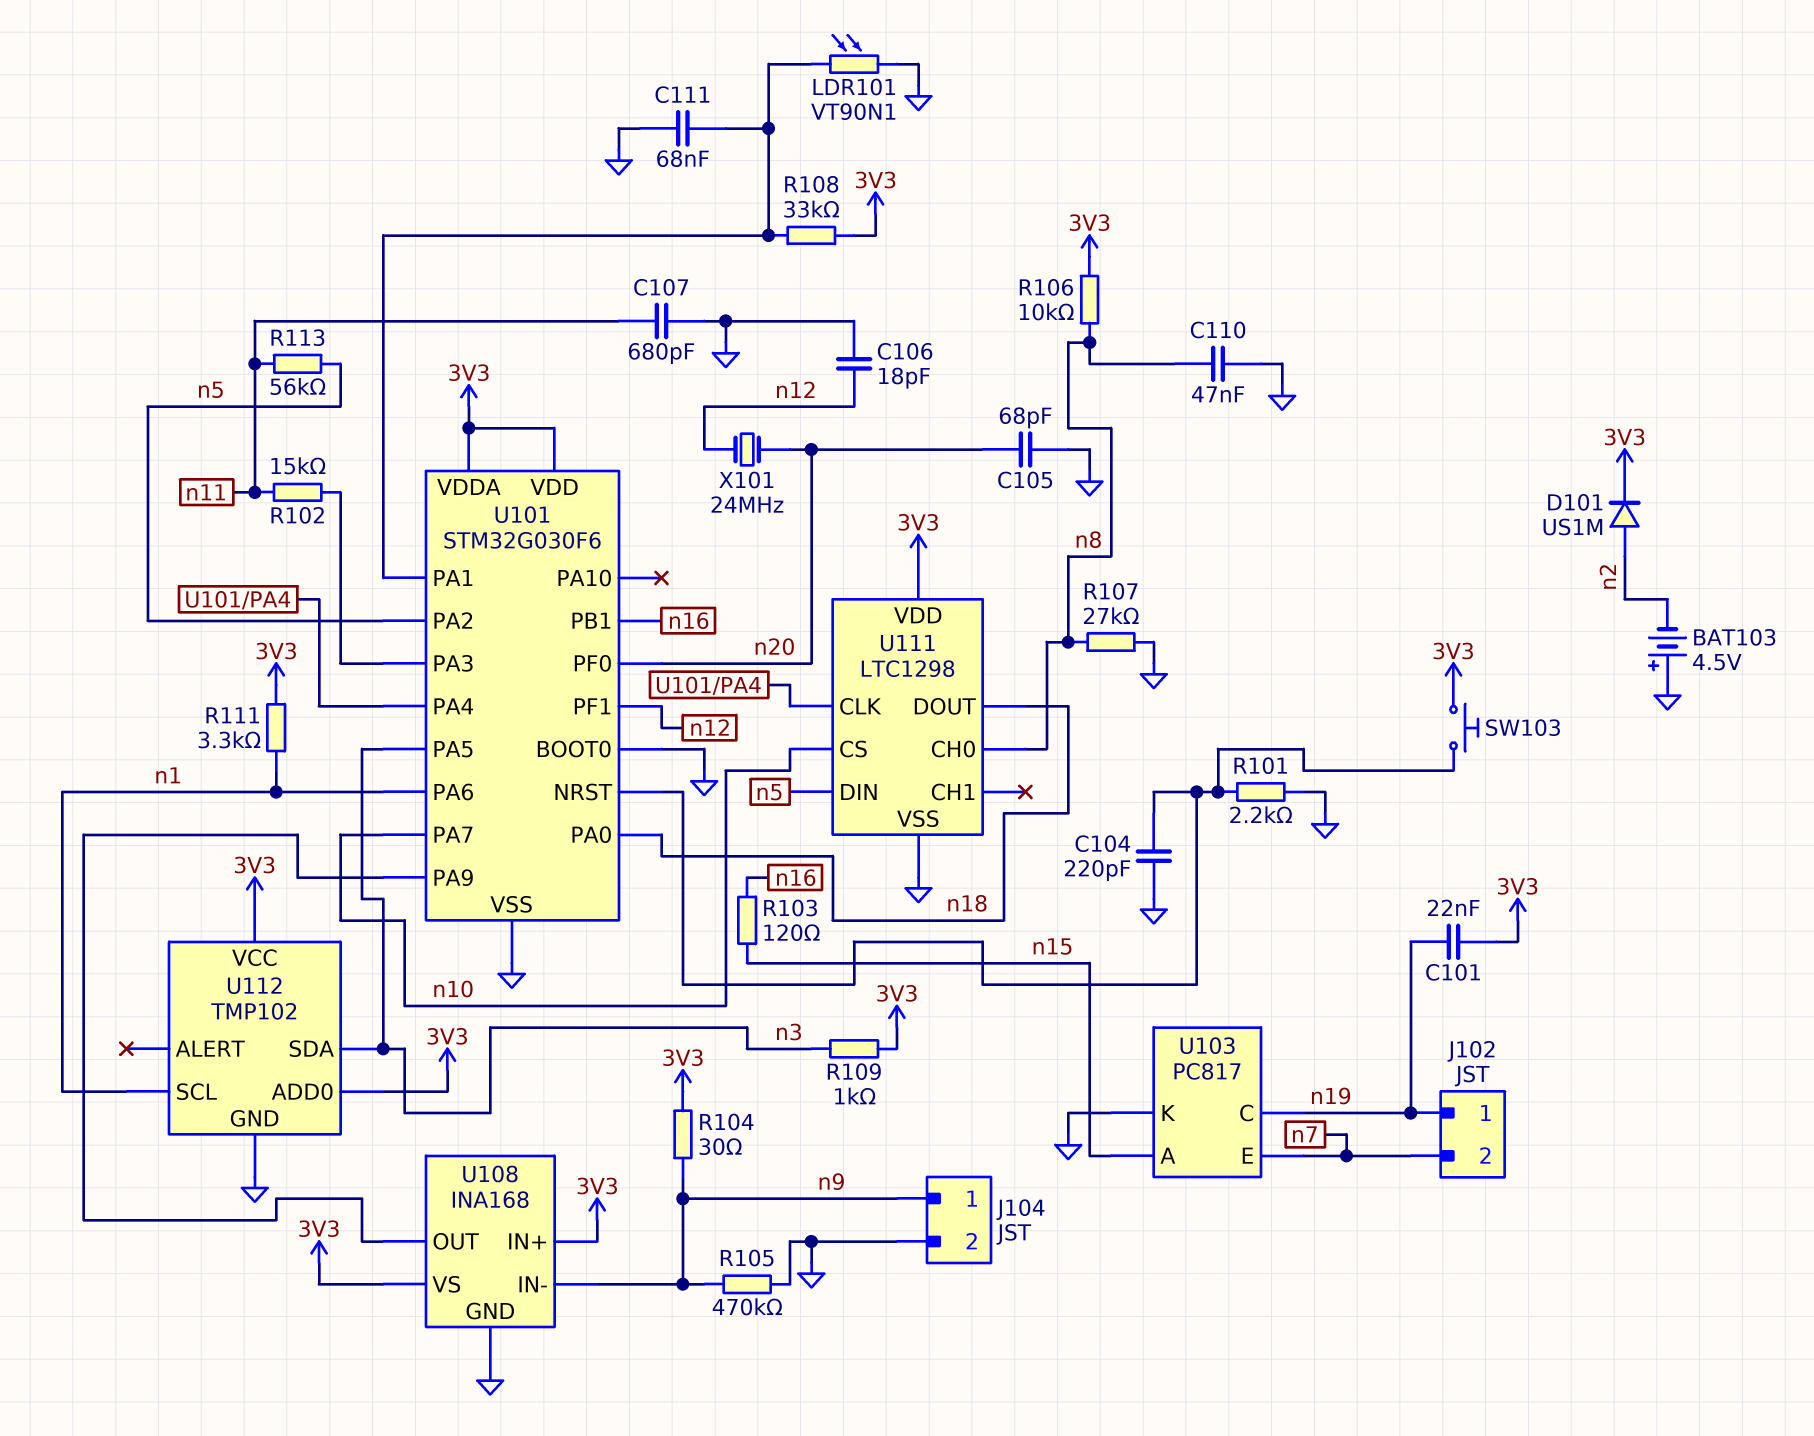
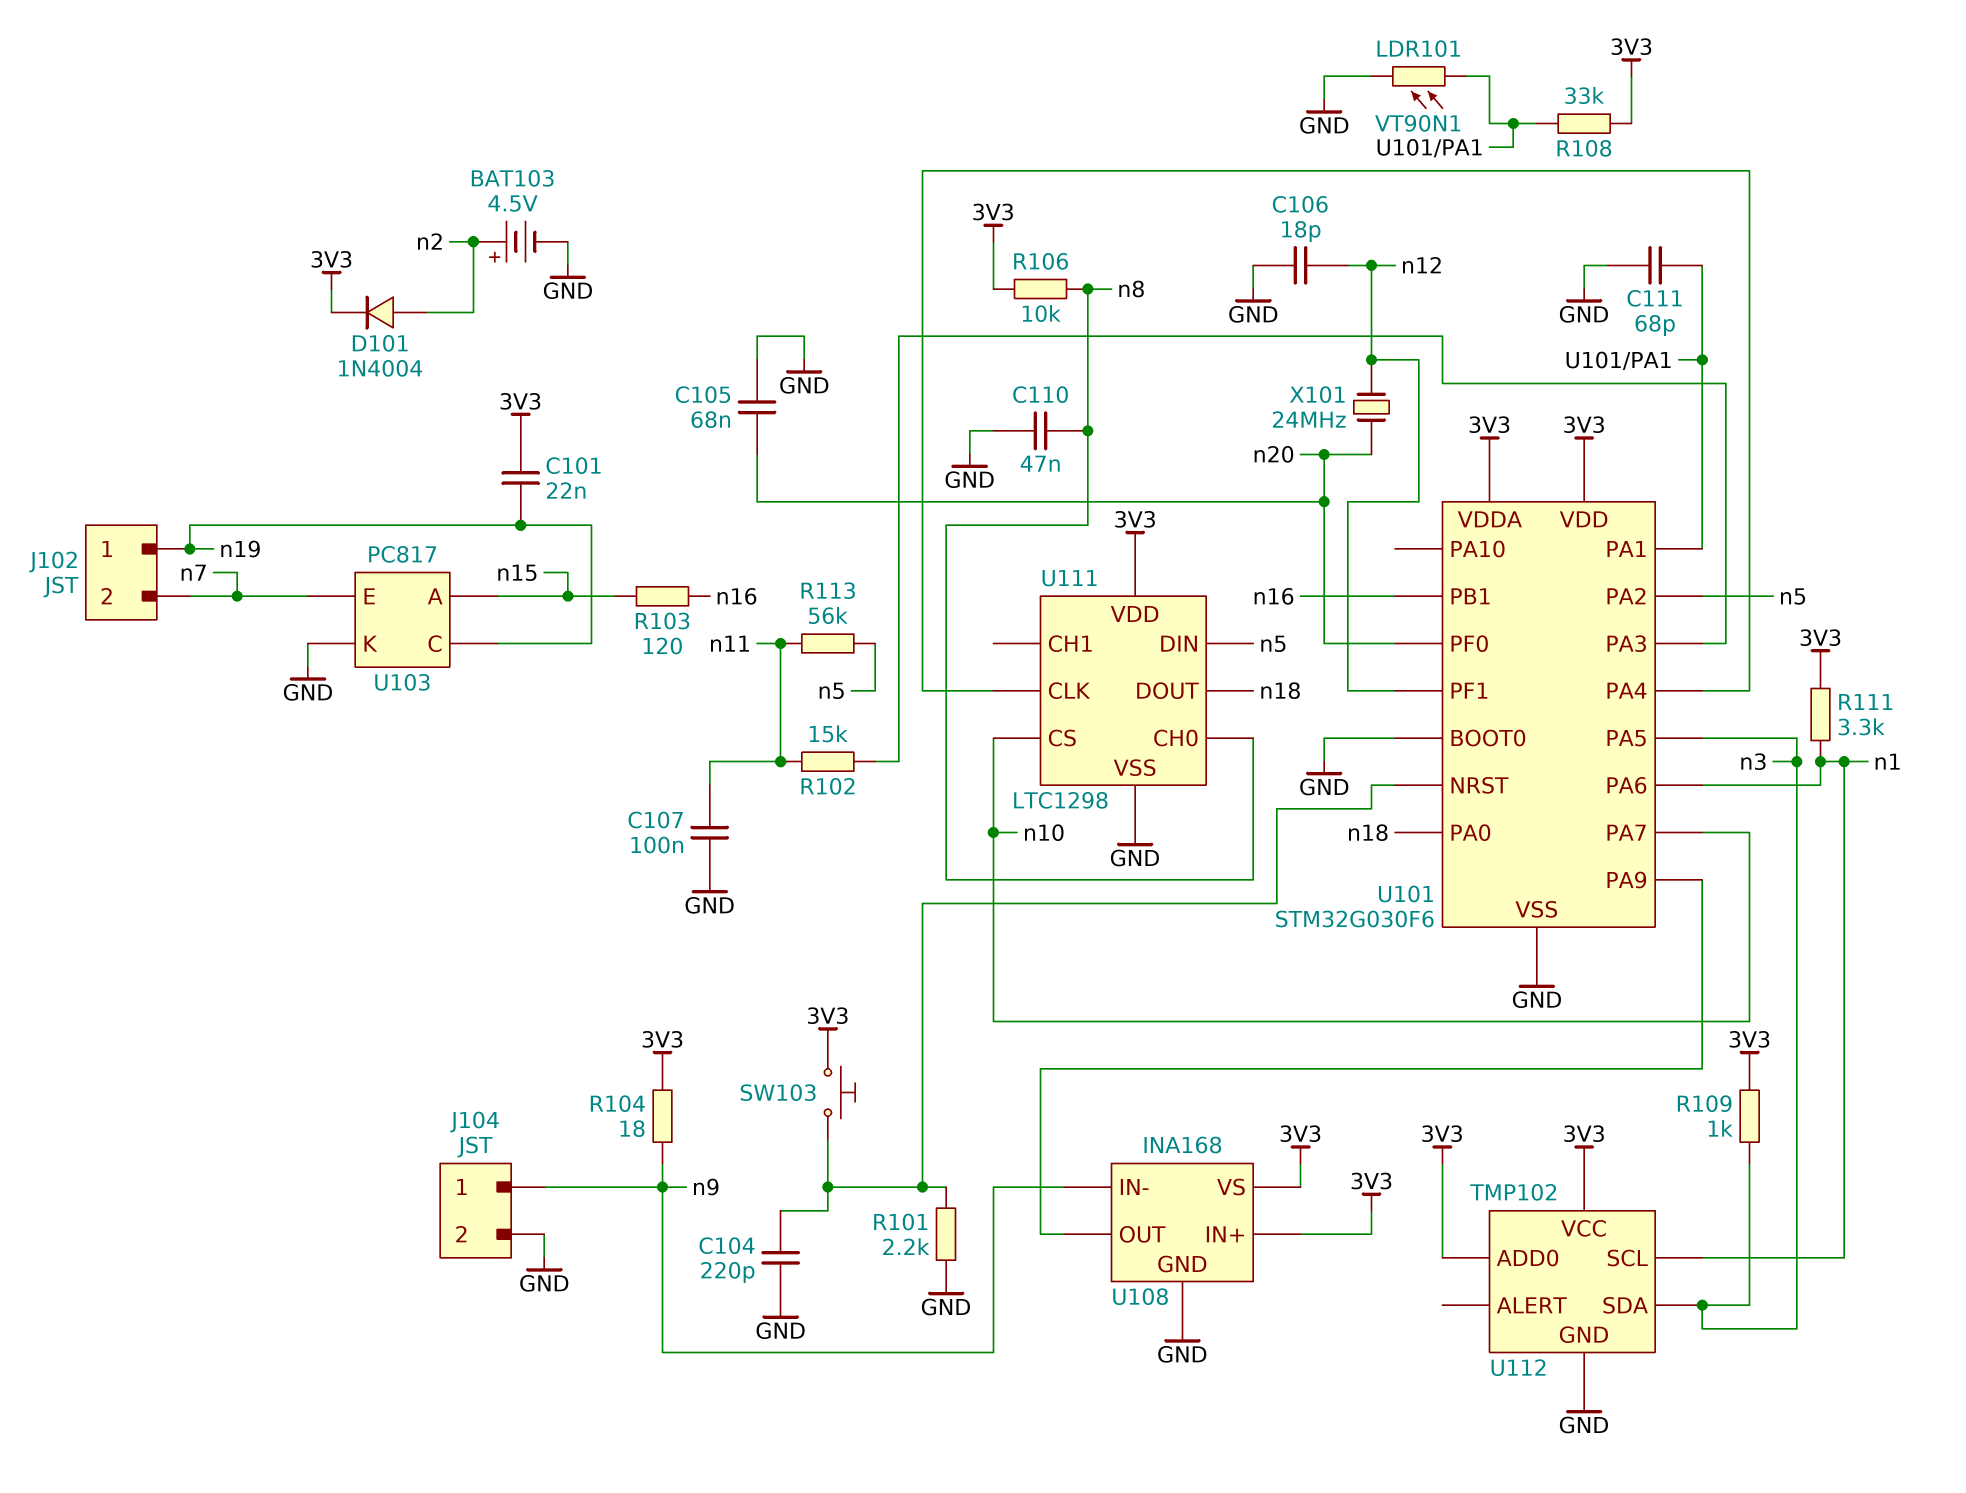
BAT103: 4.5V (plus GND, minus n2) -> 4.5V (plus n2, minus GND)
C105: 68pF (GND, n20) -> 68nF (GND, n20)
C107: 680pF (GND, n11) -> 100nF (GND, n11)
C111: 68nF (GND, U101/PA1) -> 68pF (GND, U101/PA1)
D101: diode US1M (A n2, K 3V3) -> diode 1N4004 (A n2, K 3V3)
R104: 30 (3V3, n9) -> 18 (3V3, n9)
R105: 470k (GND, n9) -> none
R107: 27k (GND, n8) -> none

